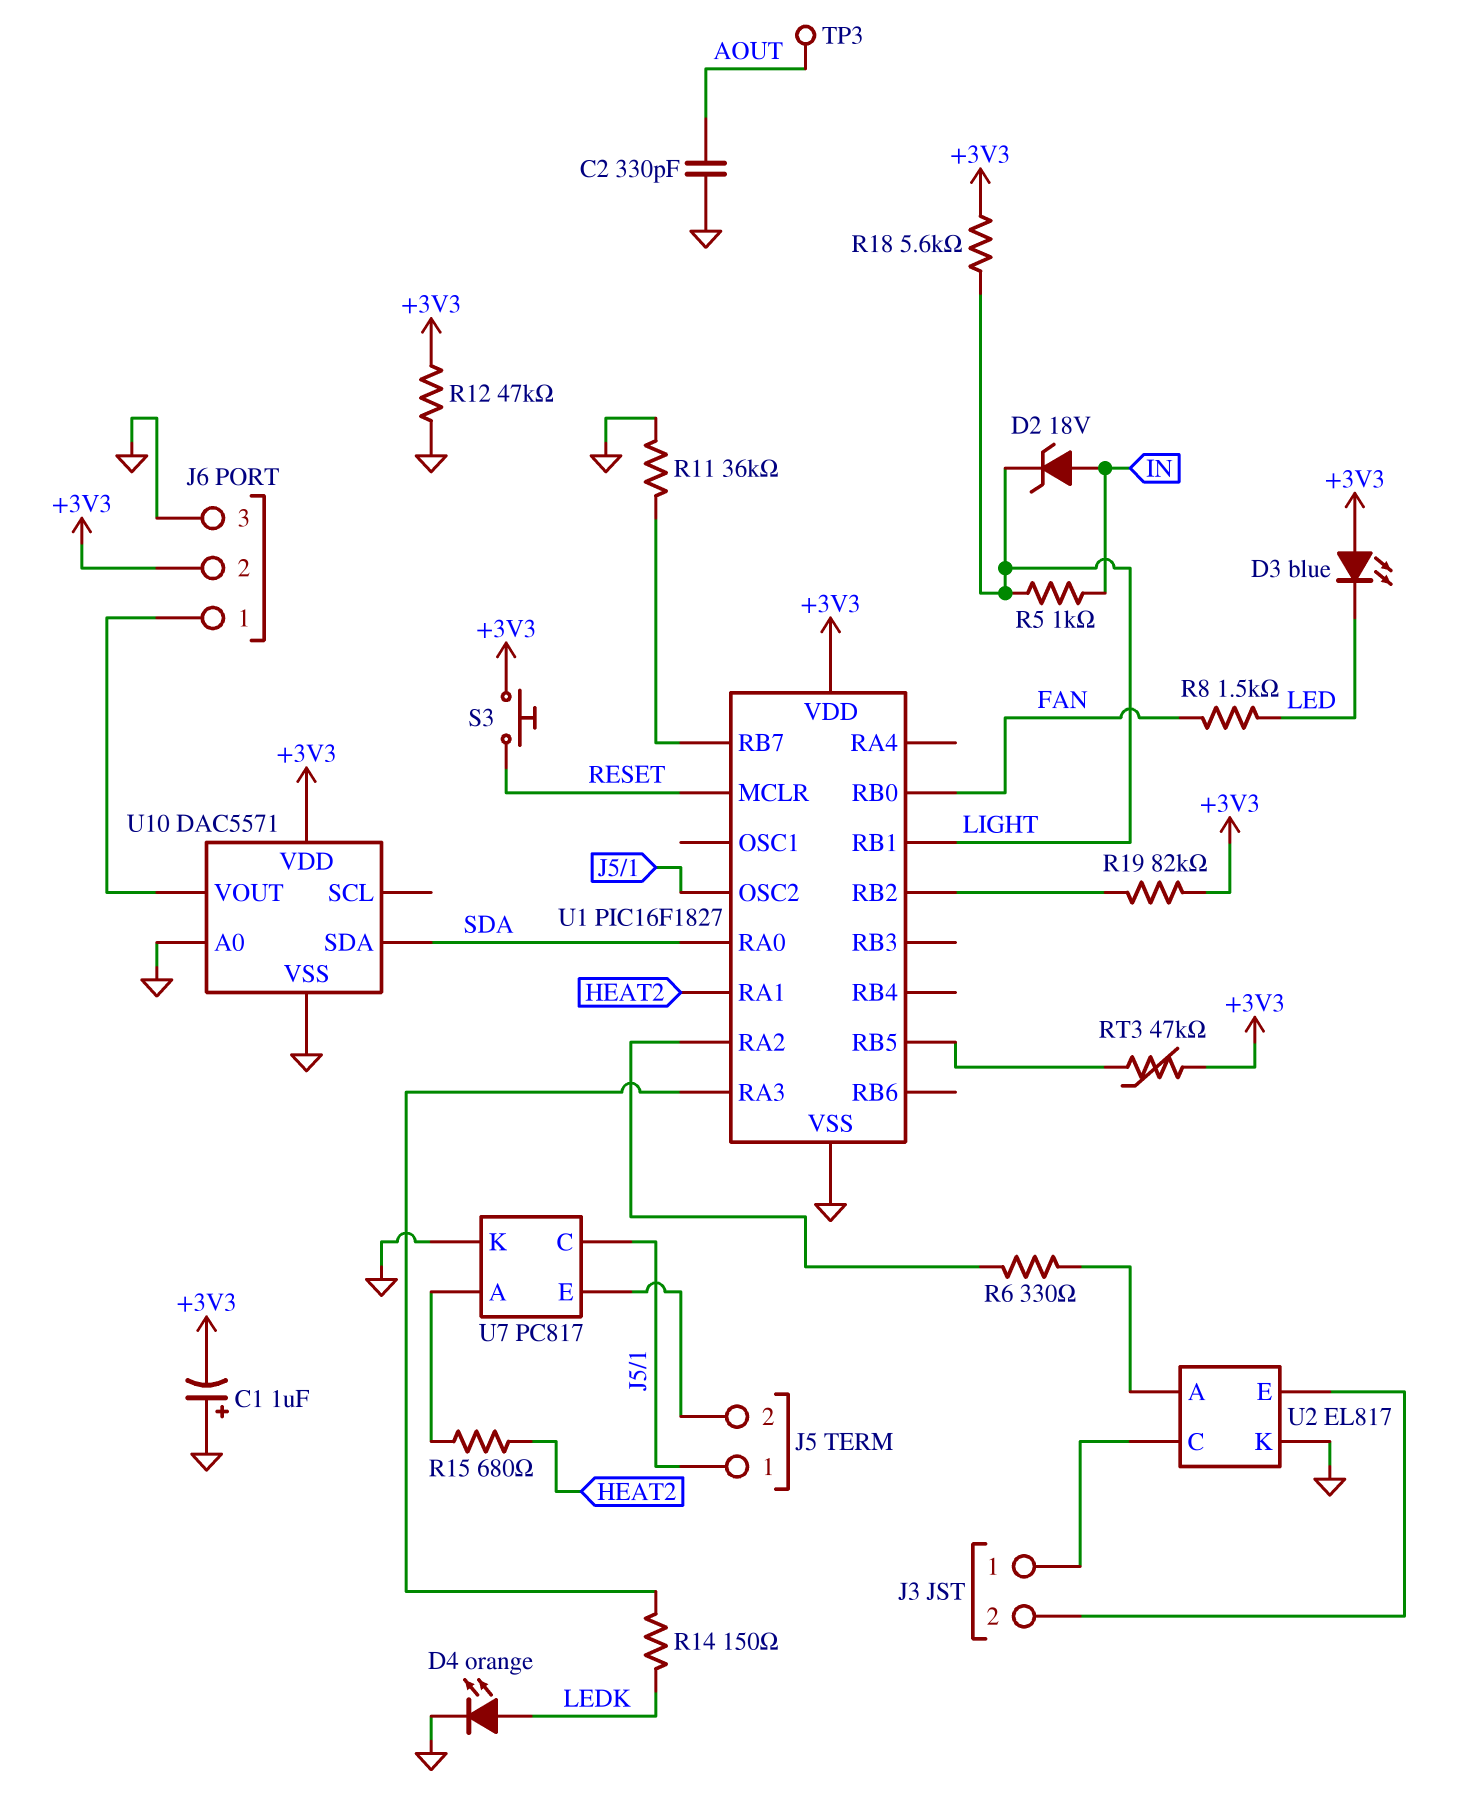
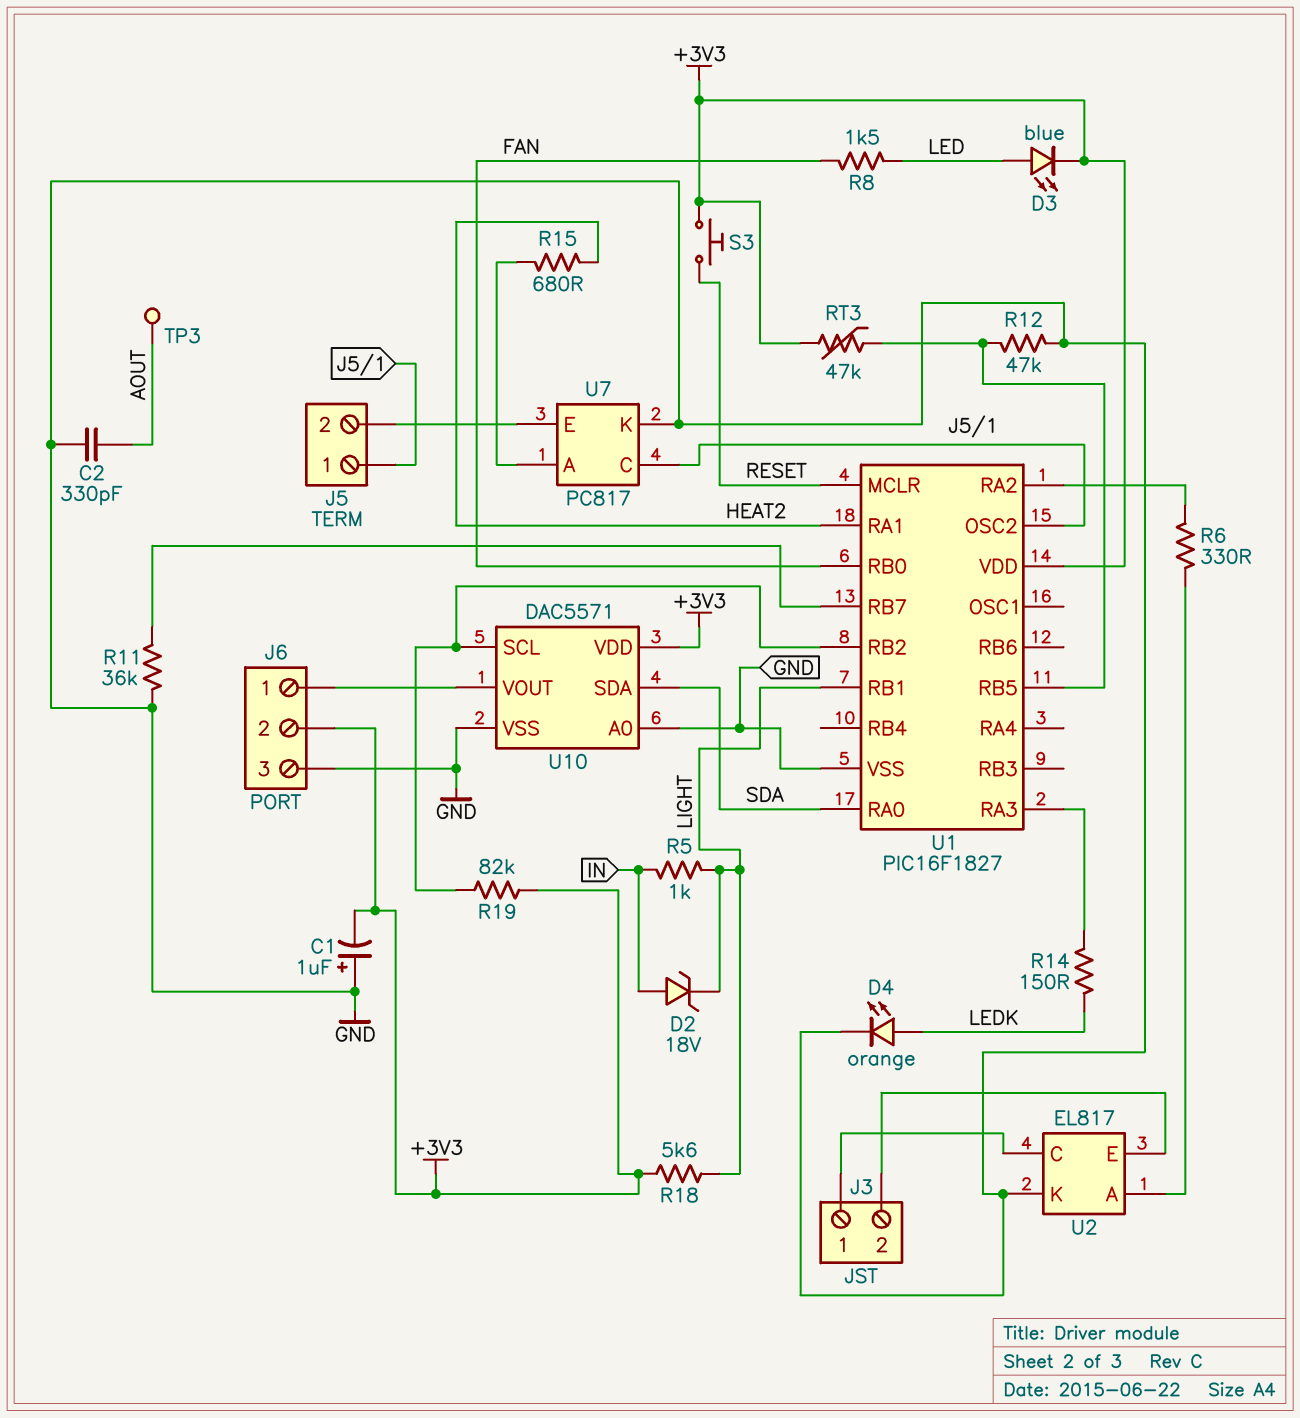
D3: LED blue (A +3V3, K LED) -> LED blue (A LED, K +3V3)
R12: 47k (+3V3, GND) -> 47k (GND, U1/RB5)
U10 pin SCL: none -> U1/RB2

